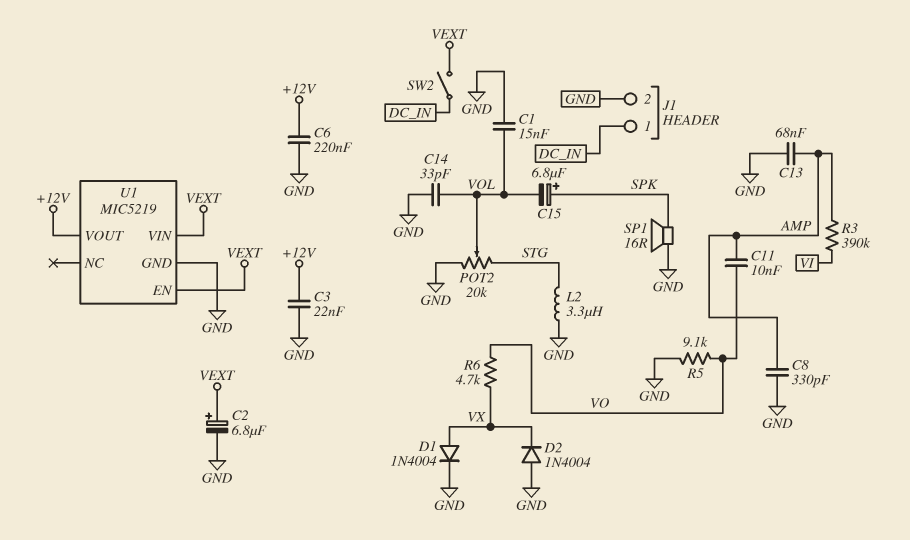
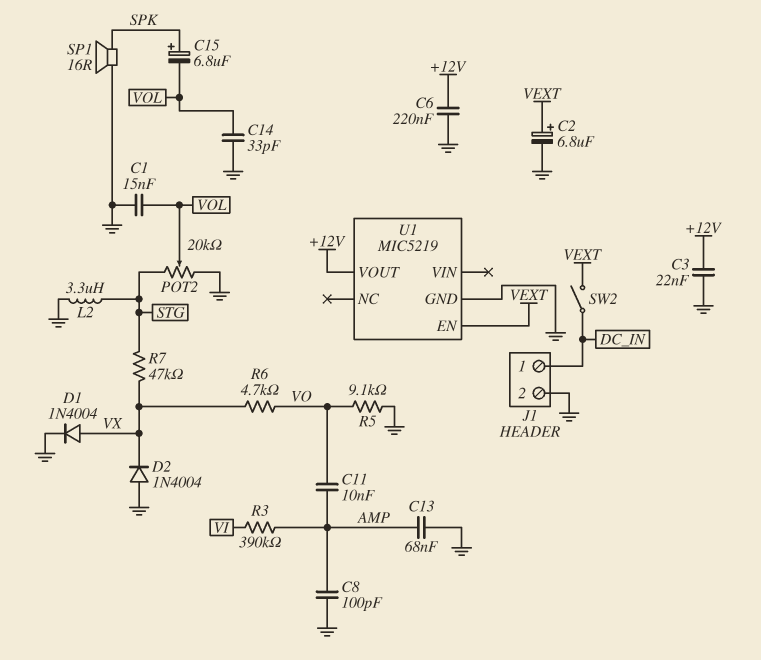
C8: 330pF (AMP, GND) -> 100pF (AMP, GND)
R7: none -> 47k (STG, VX)
U1 pin VIN: VEXT -> none

